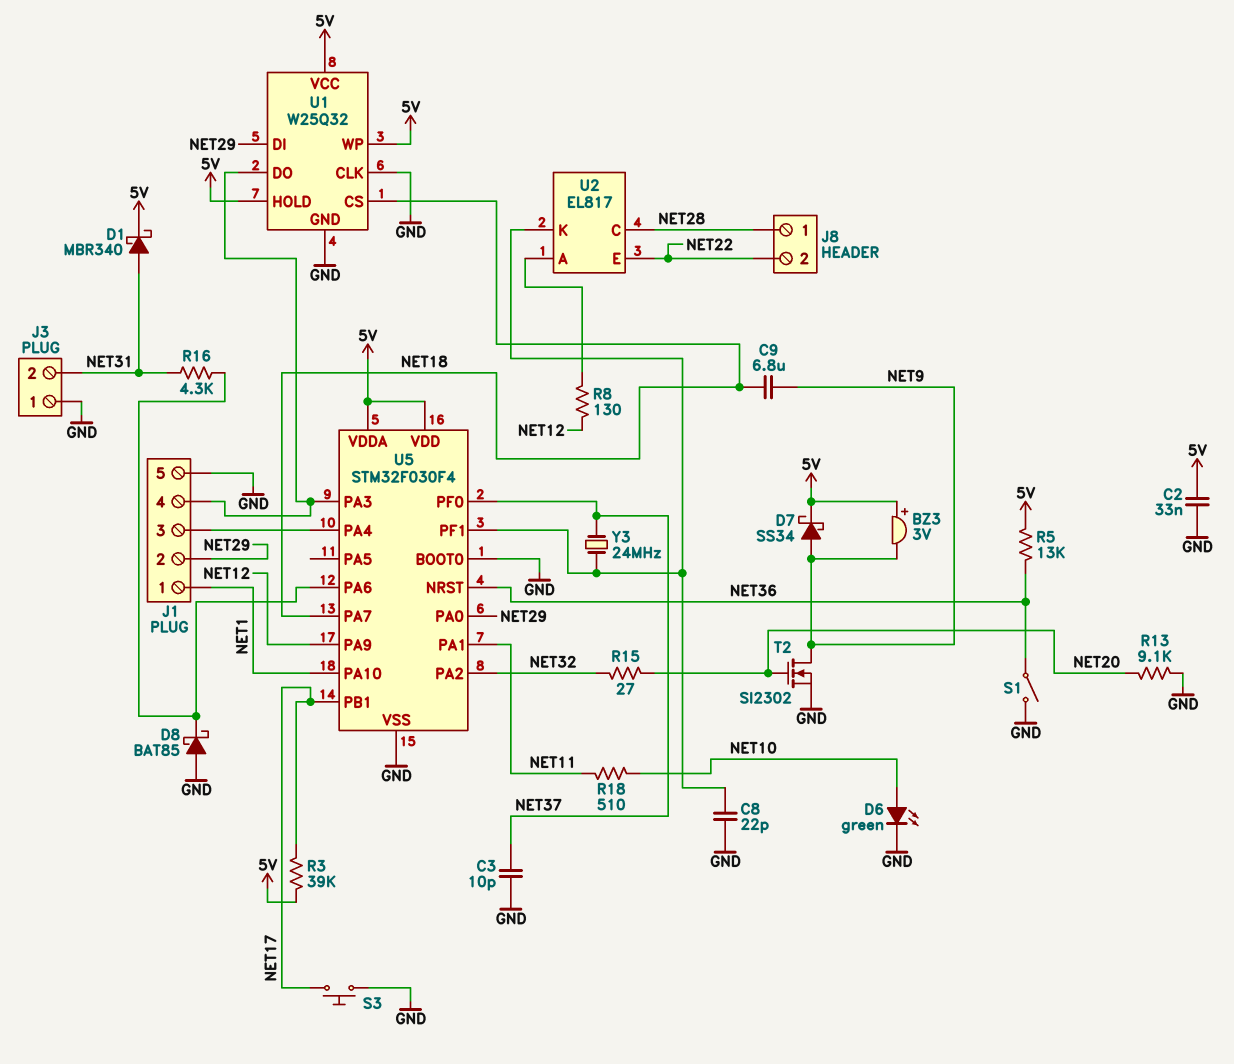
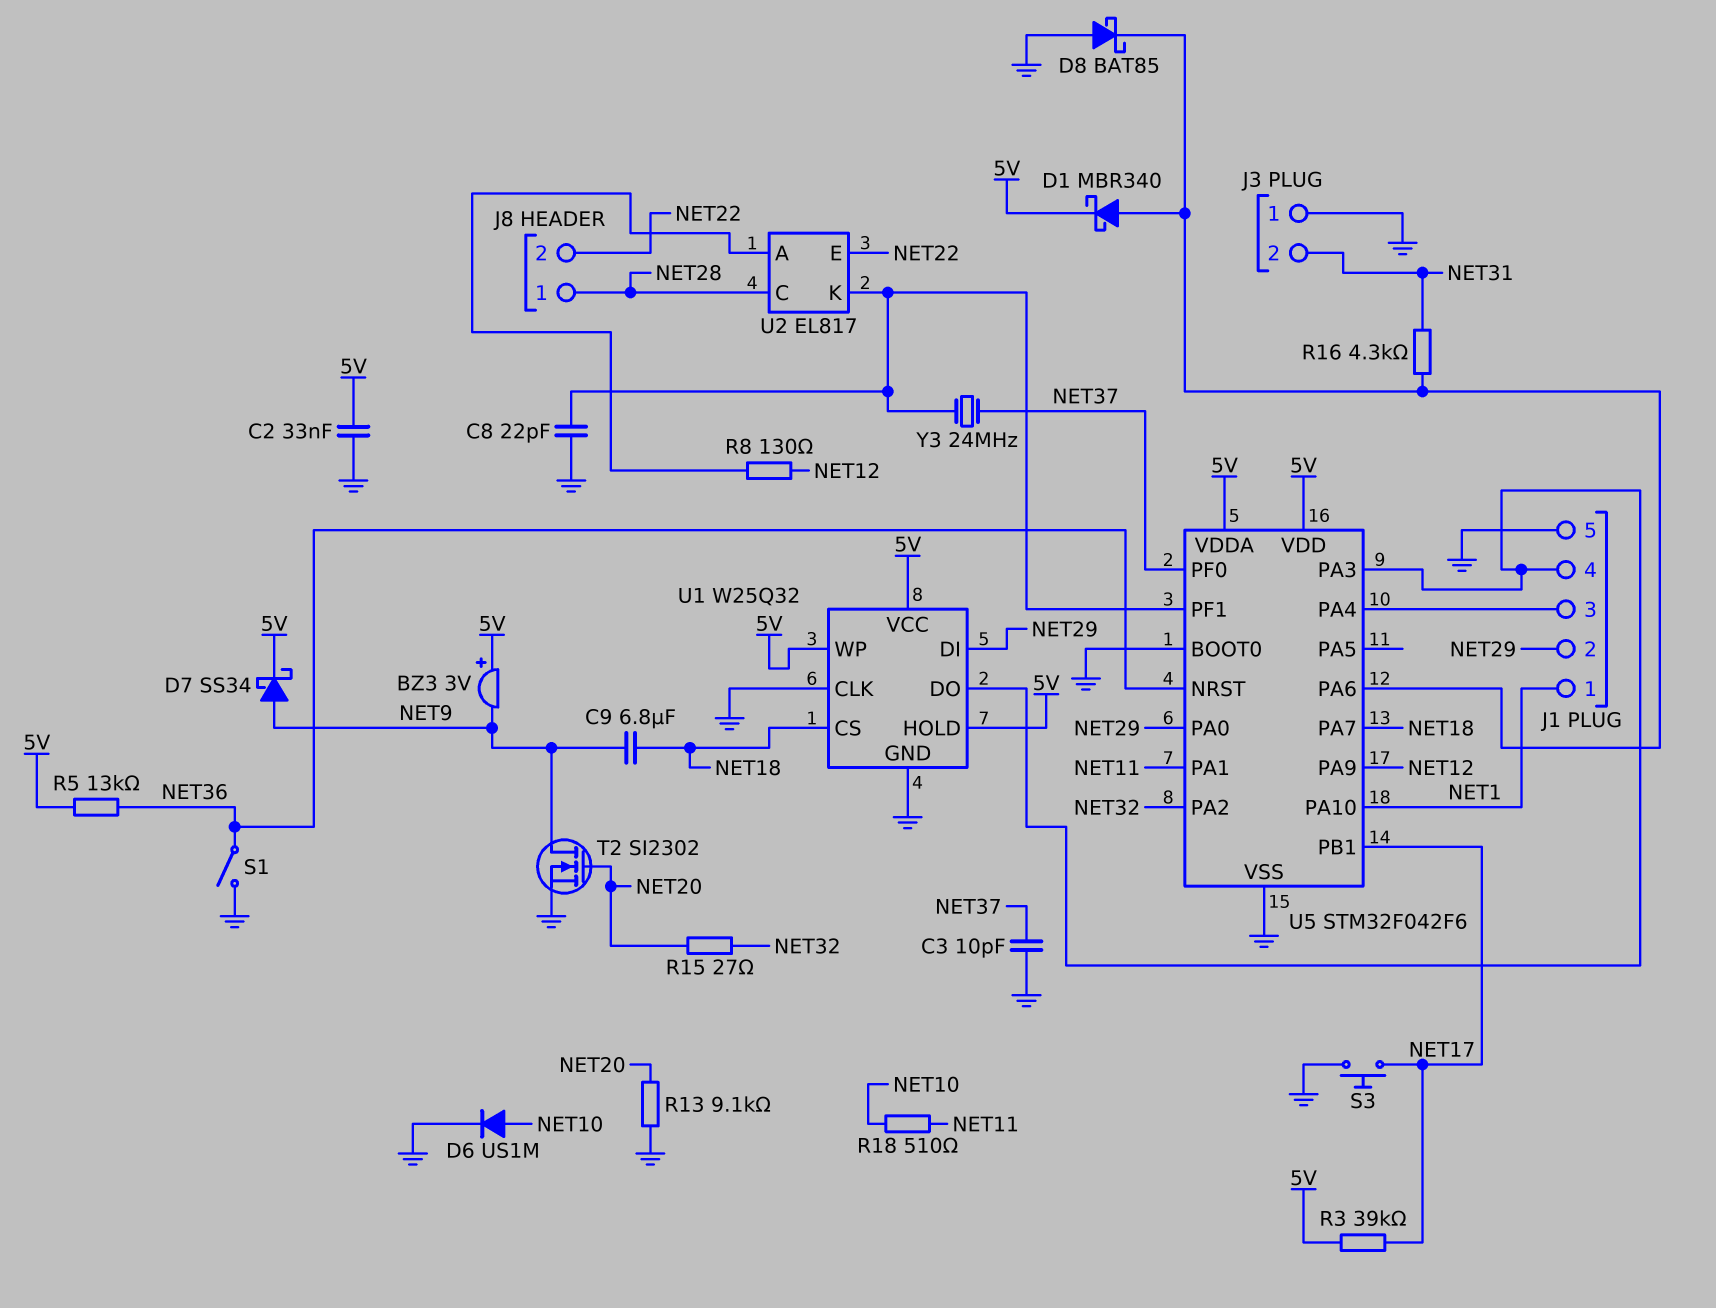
D1: schottky MBR340 (A NET31, K 5V) -> schottky MBR340 (A U5/PA6, K 5V)
D6: LED green (A NET10, K GND) -> diode US1M (A NET10, K GND)
U5: STM32F030F4 -> STM32F042F6

